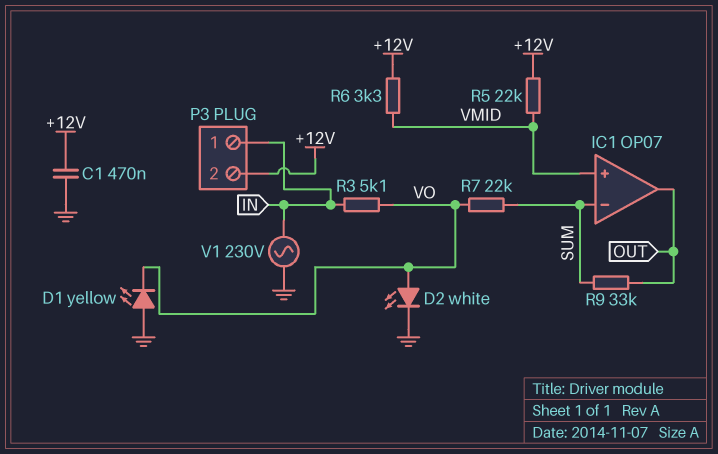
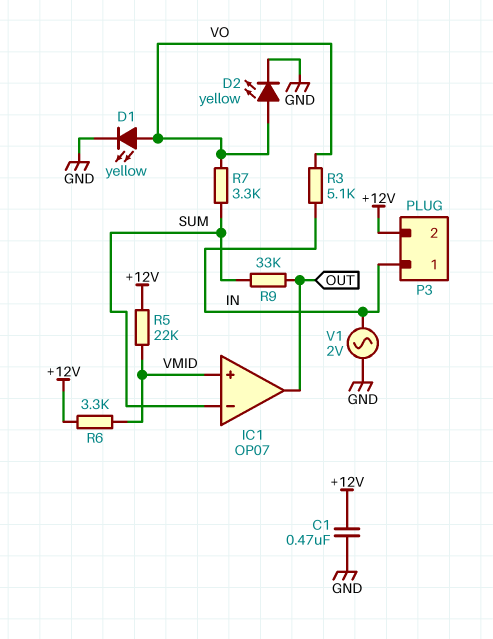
D1: LED yellow (A GND, K VO) -> LED yellow (A VO, K GND)
D2: LED white (A VO, K GND) -> LED yellow (A VO, K GND)
R7: 22k (SUM, VO) -> 3.3k (SUM, VO)
V1: AC 230V (GND, IN) -> AC 2V (GND, IN)

